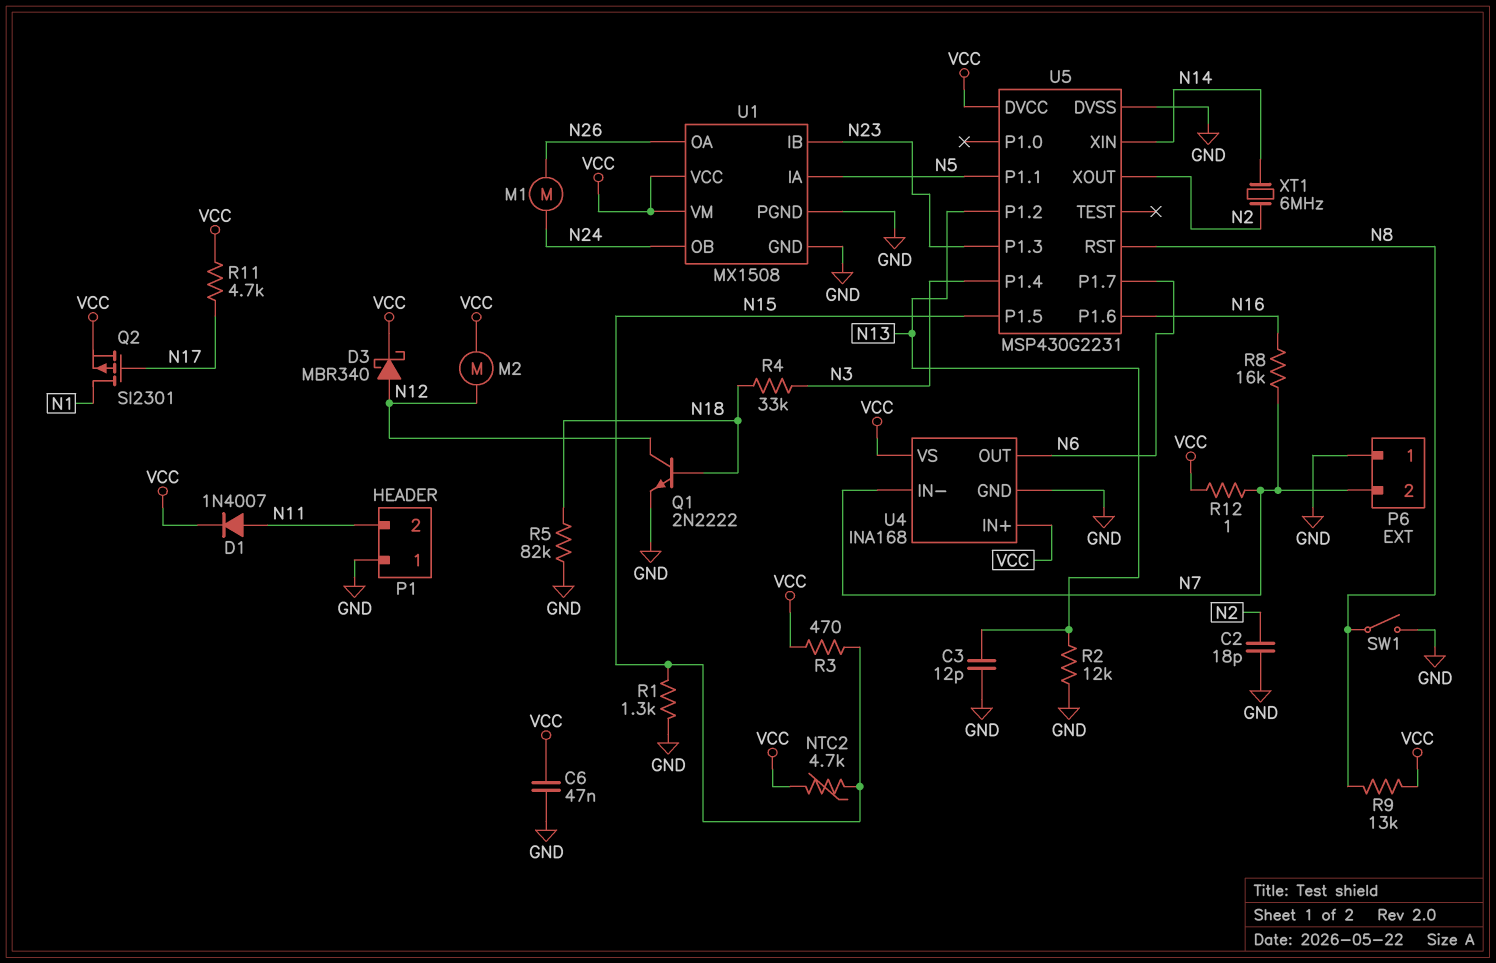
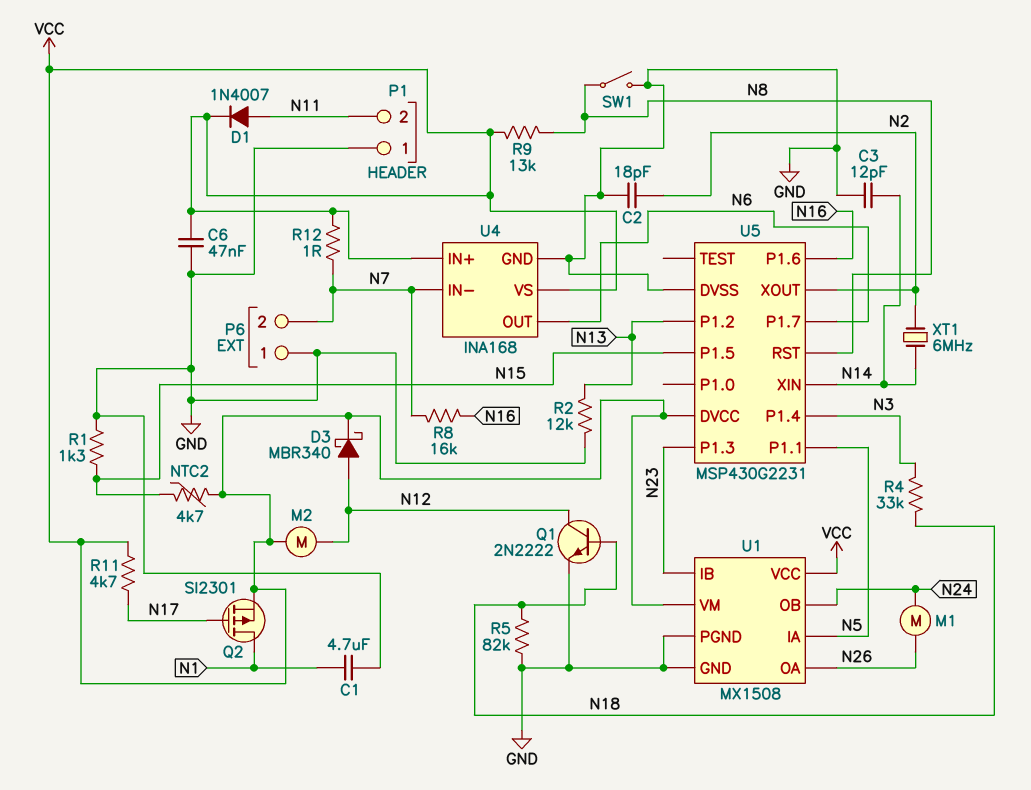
C1: none -> 4.7uF (GND, N1)
C3: 12pF (GND, N13) -> 12pF (GND, N14)
R3: 470 (N15, VCC) -> none

